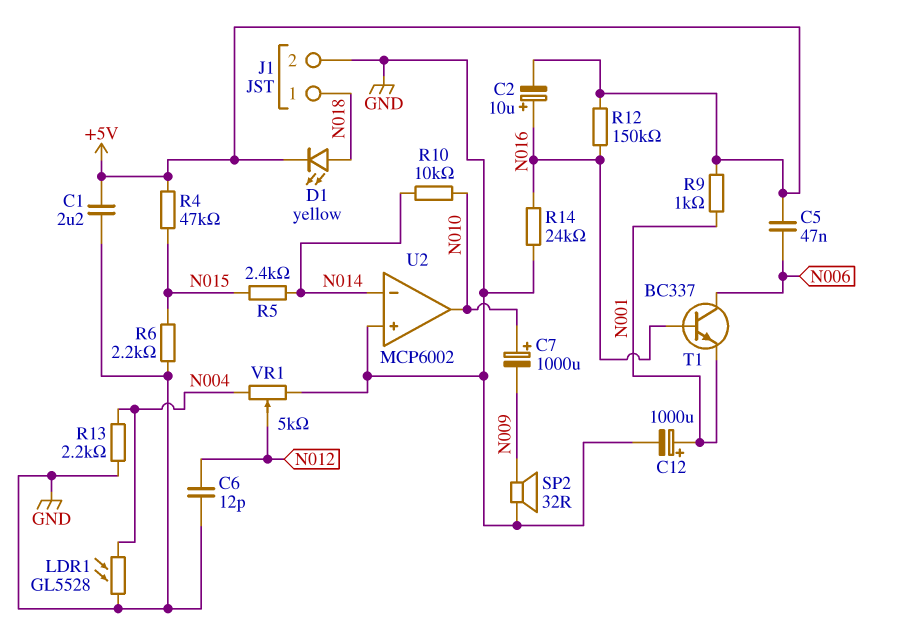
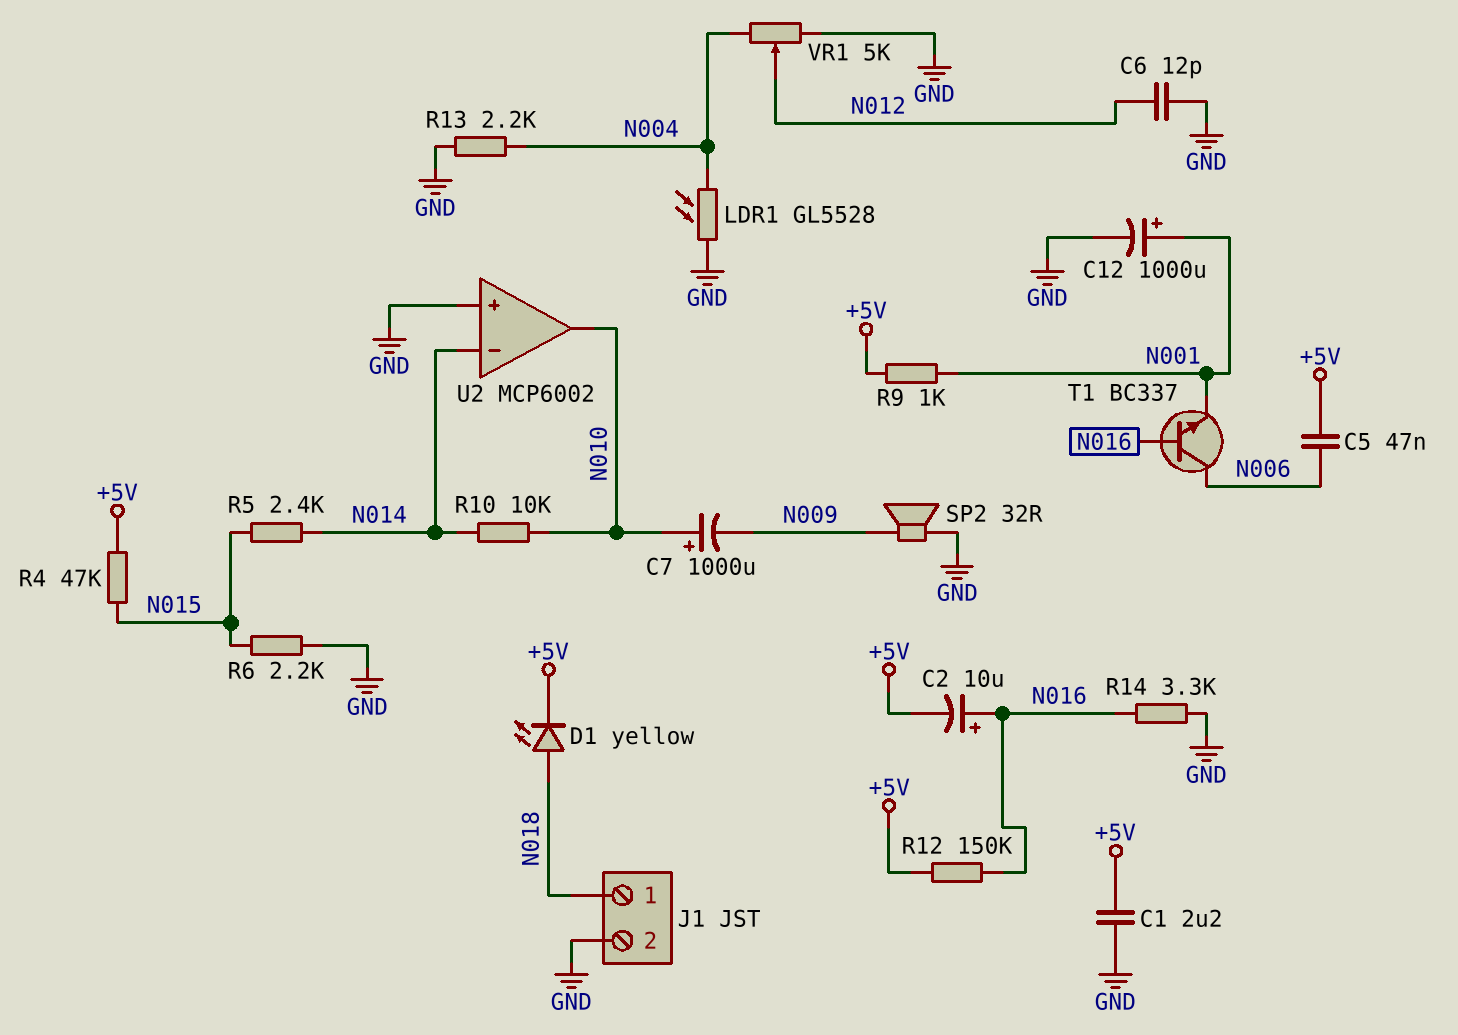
R14: 24k (GND, N016) -> 3.3k (GND, N016)

